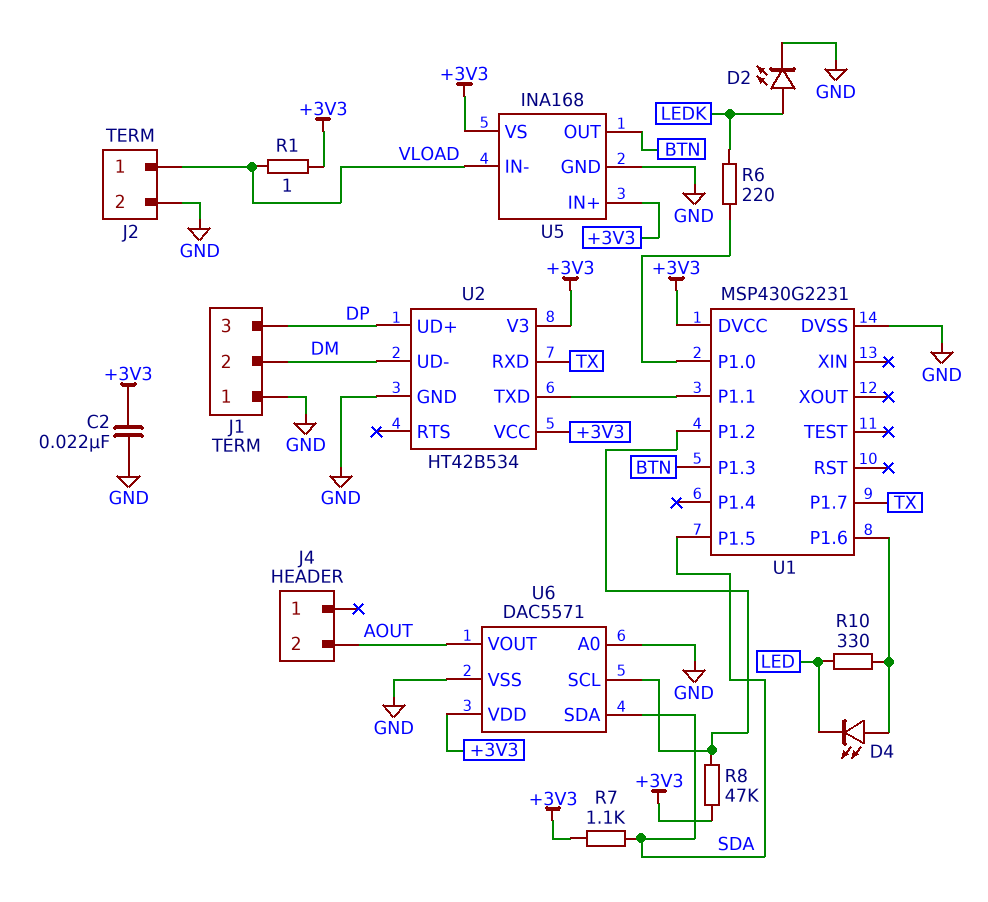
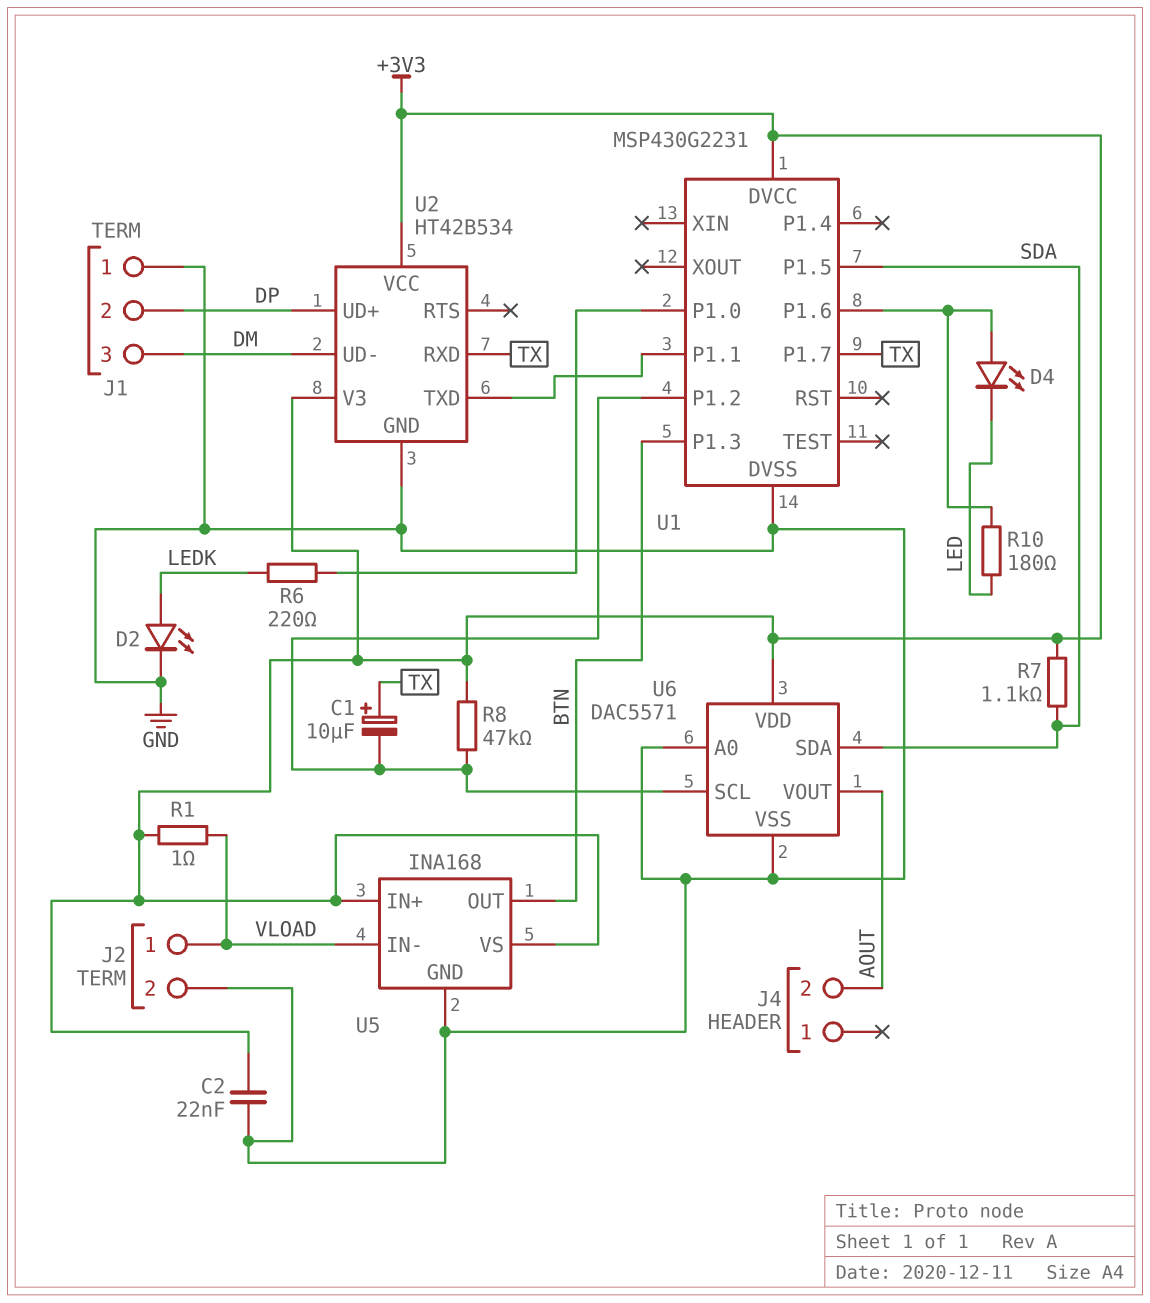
C1: none -> 10uF (plus TX, minus U1/P1.2)
J1 pin 2: DM -> DP
J1 pin 3: DP -> DM
R10: 330 (LED, U1/P1.6) -> 180 (LED, U1/P1.6)

